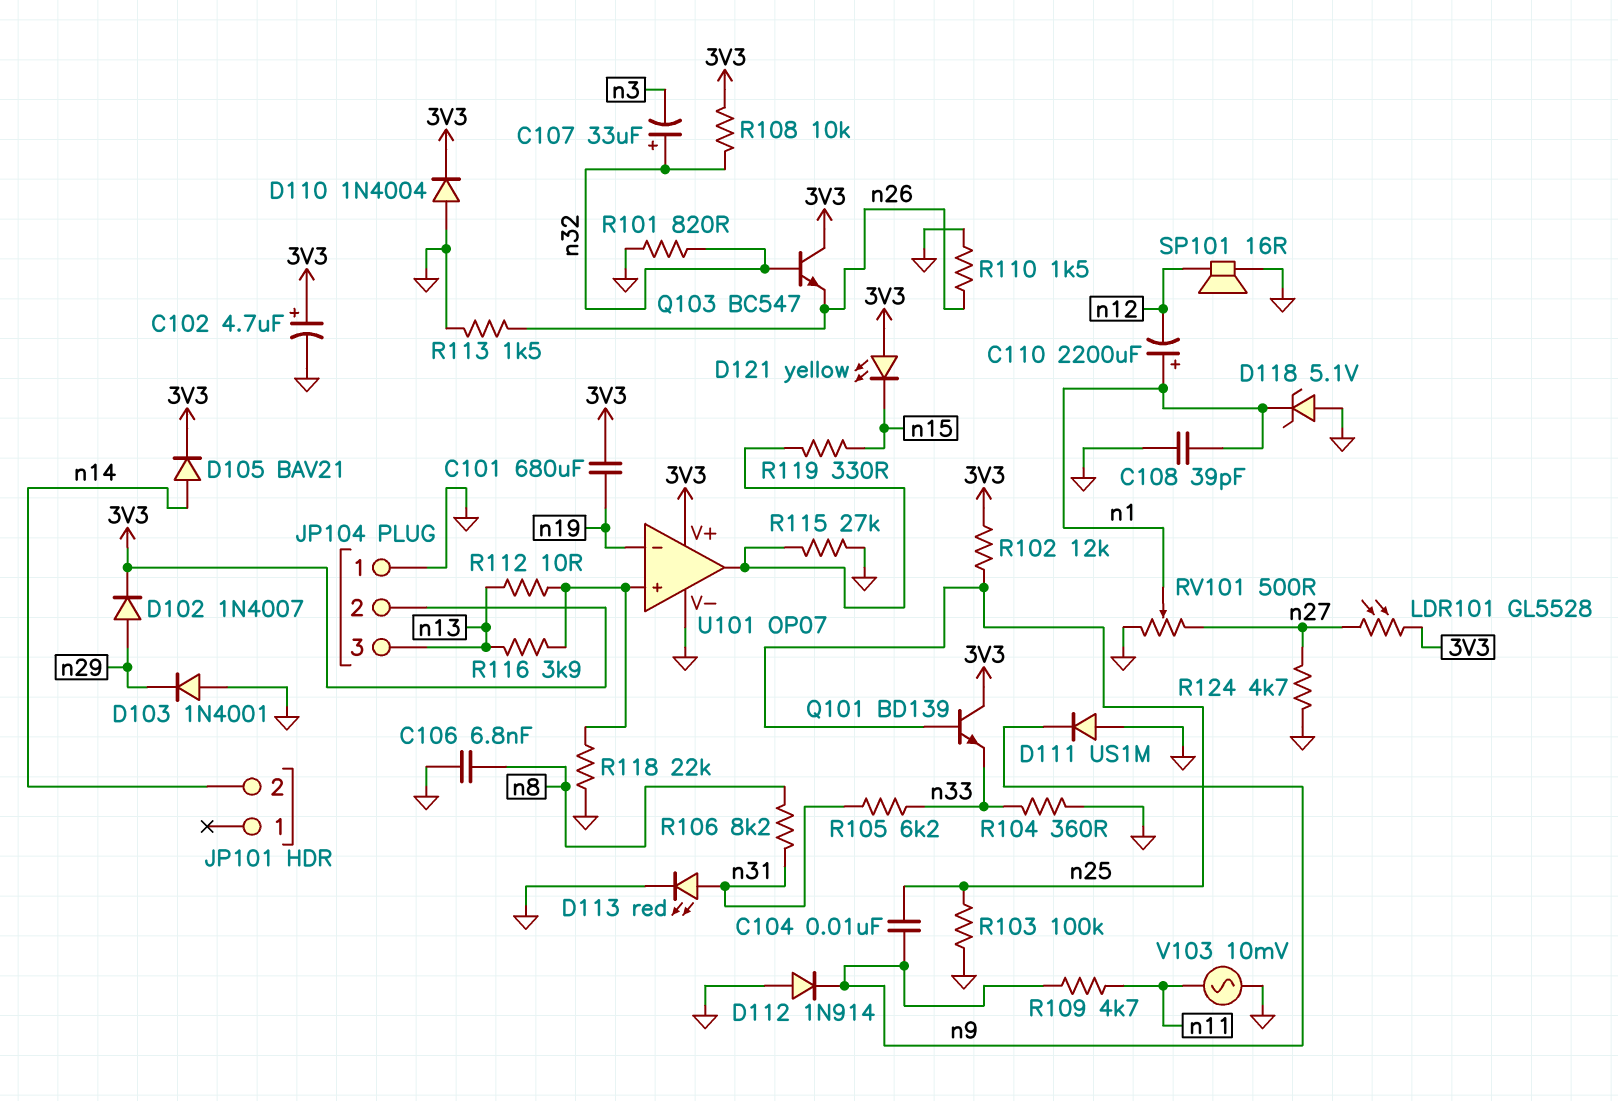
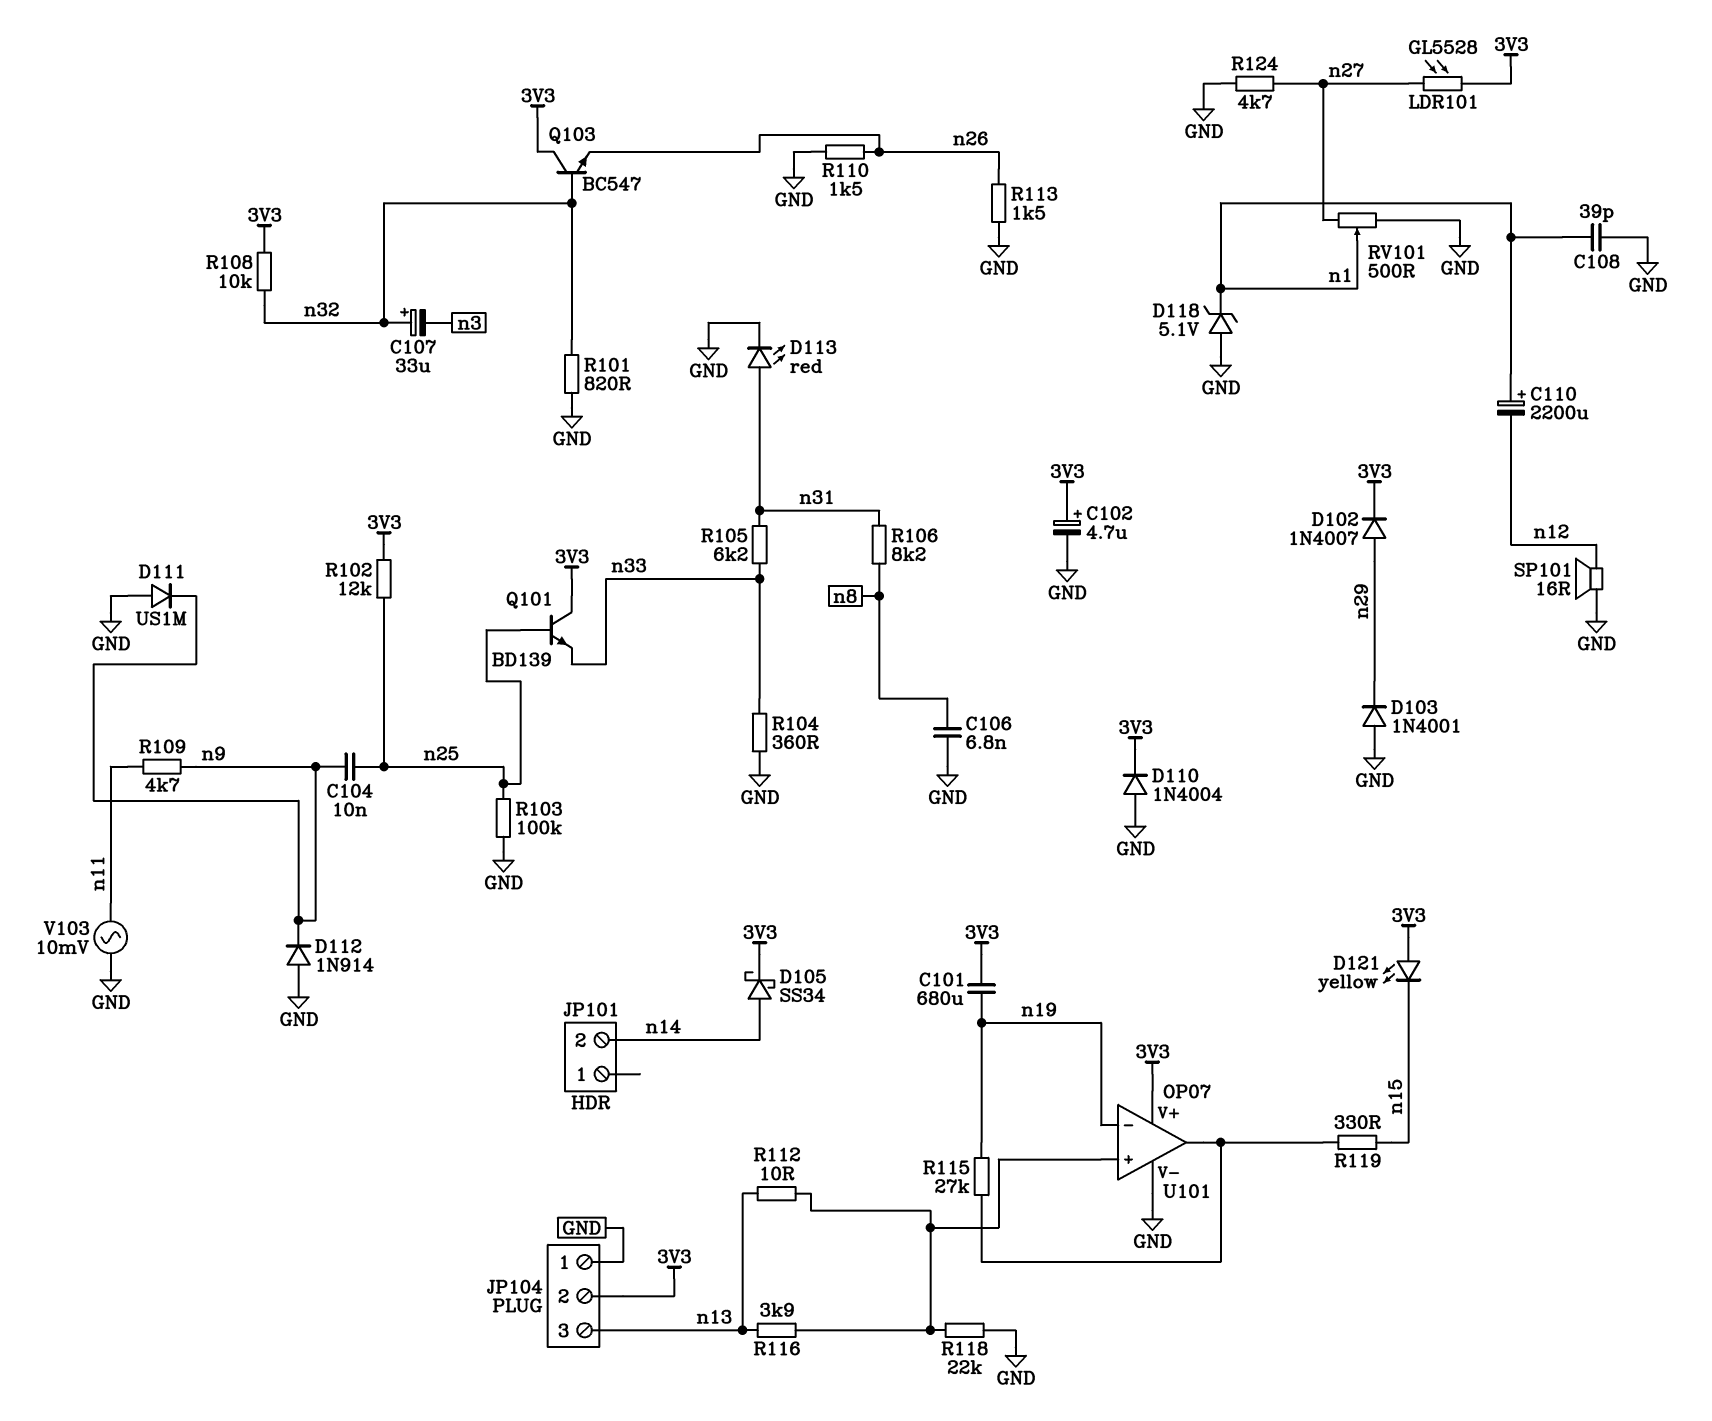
D105: diode BAV21 (A n14, K 3V3) -> schottky SS34 (A n14, K 3V3)
R115: 27k (GND, U101/out) -> 27k (U101/out, n19)

